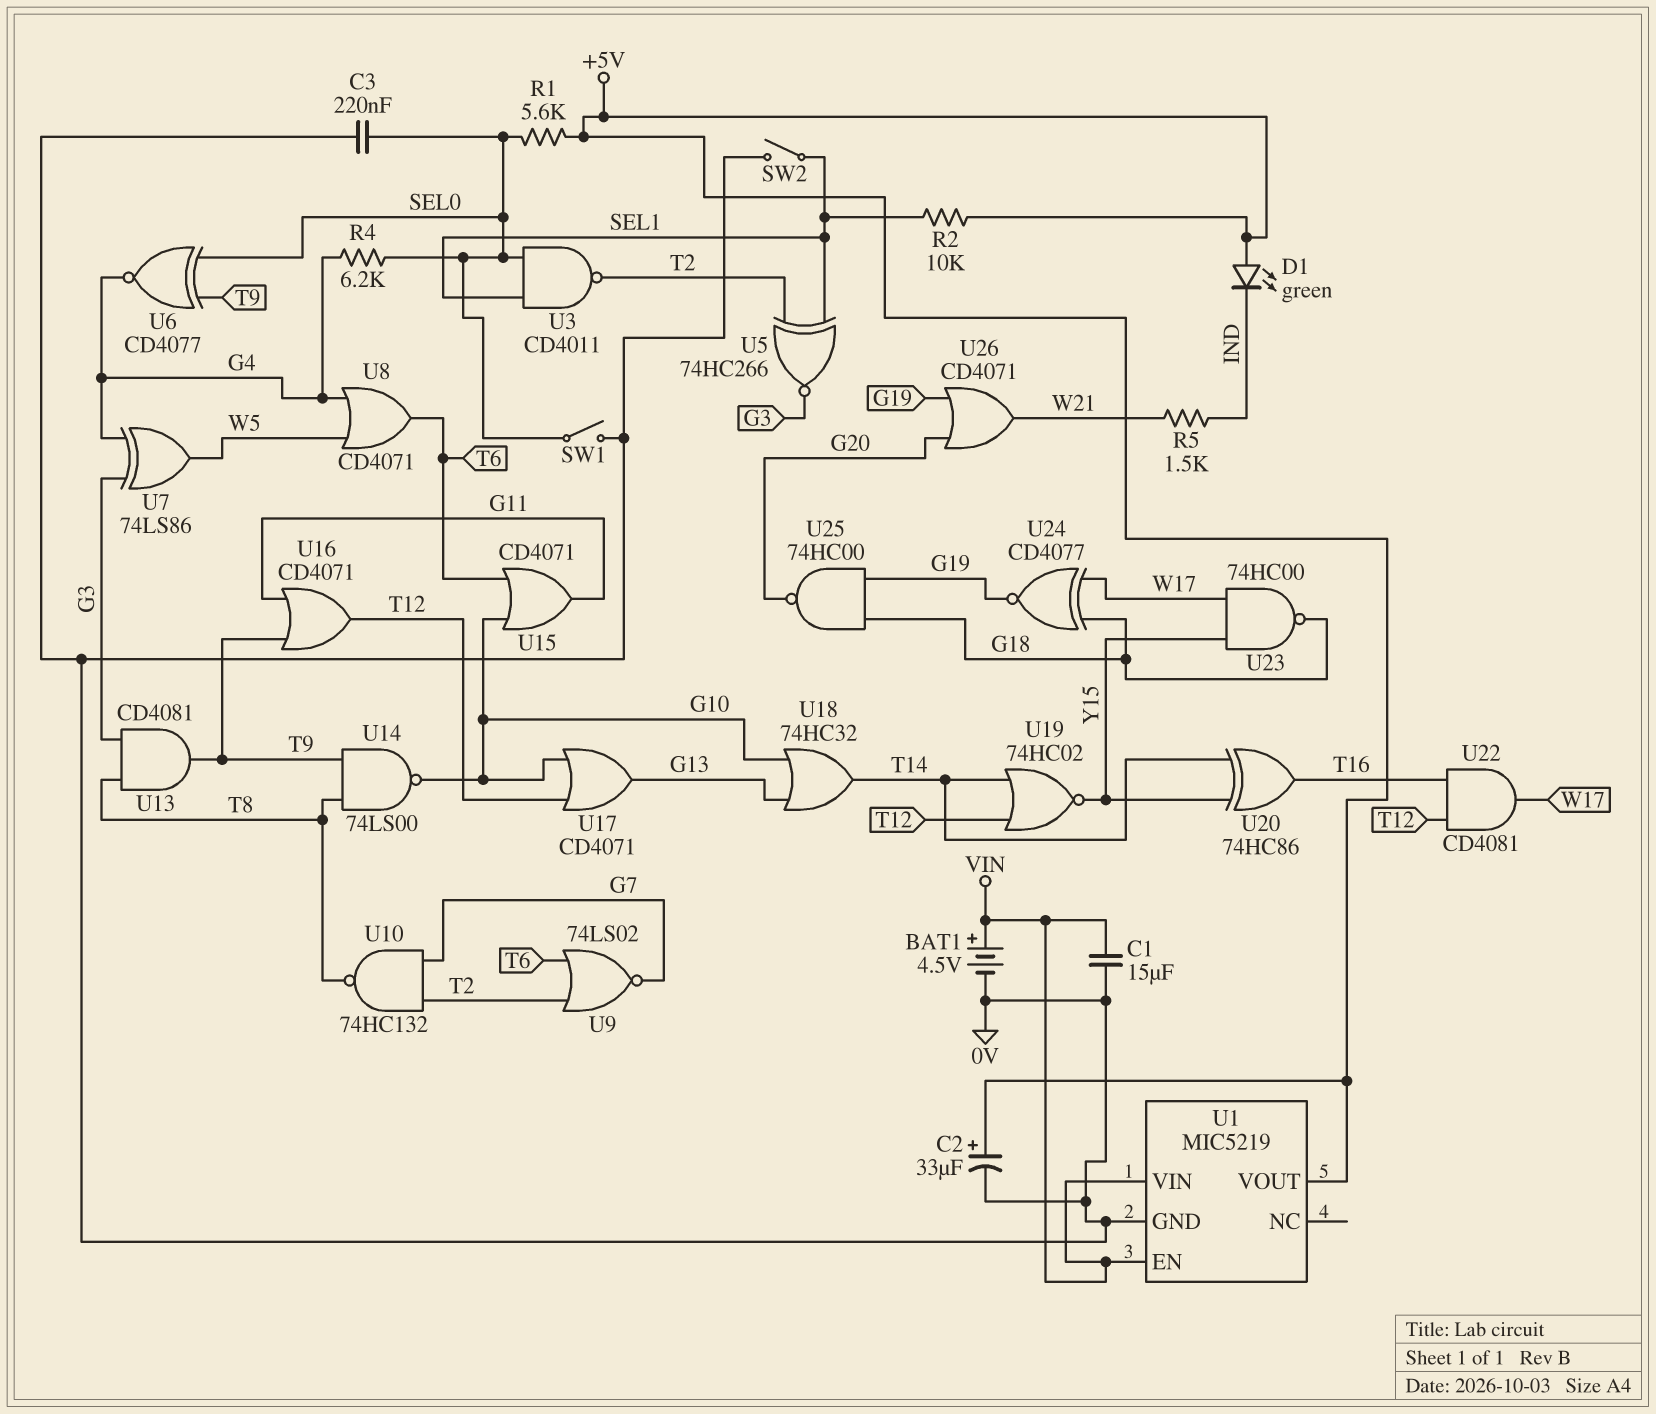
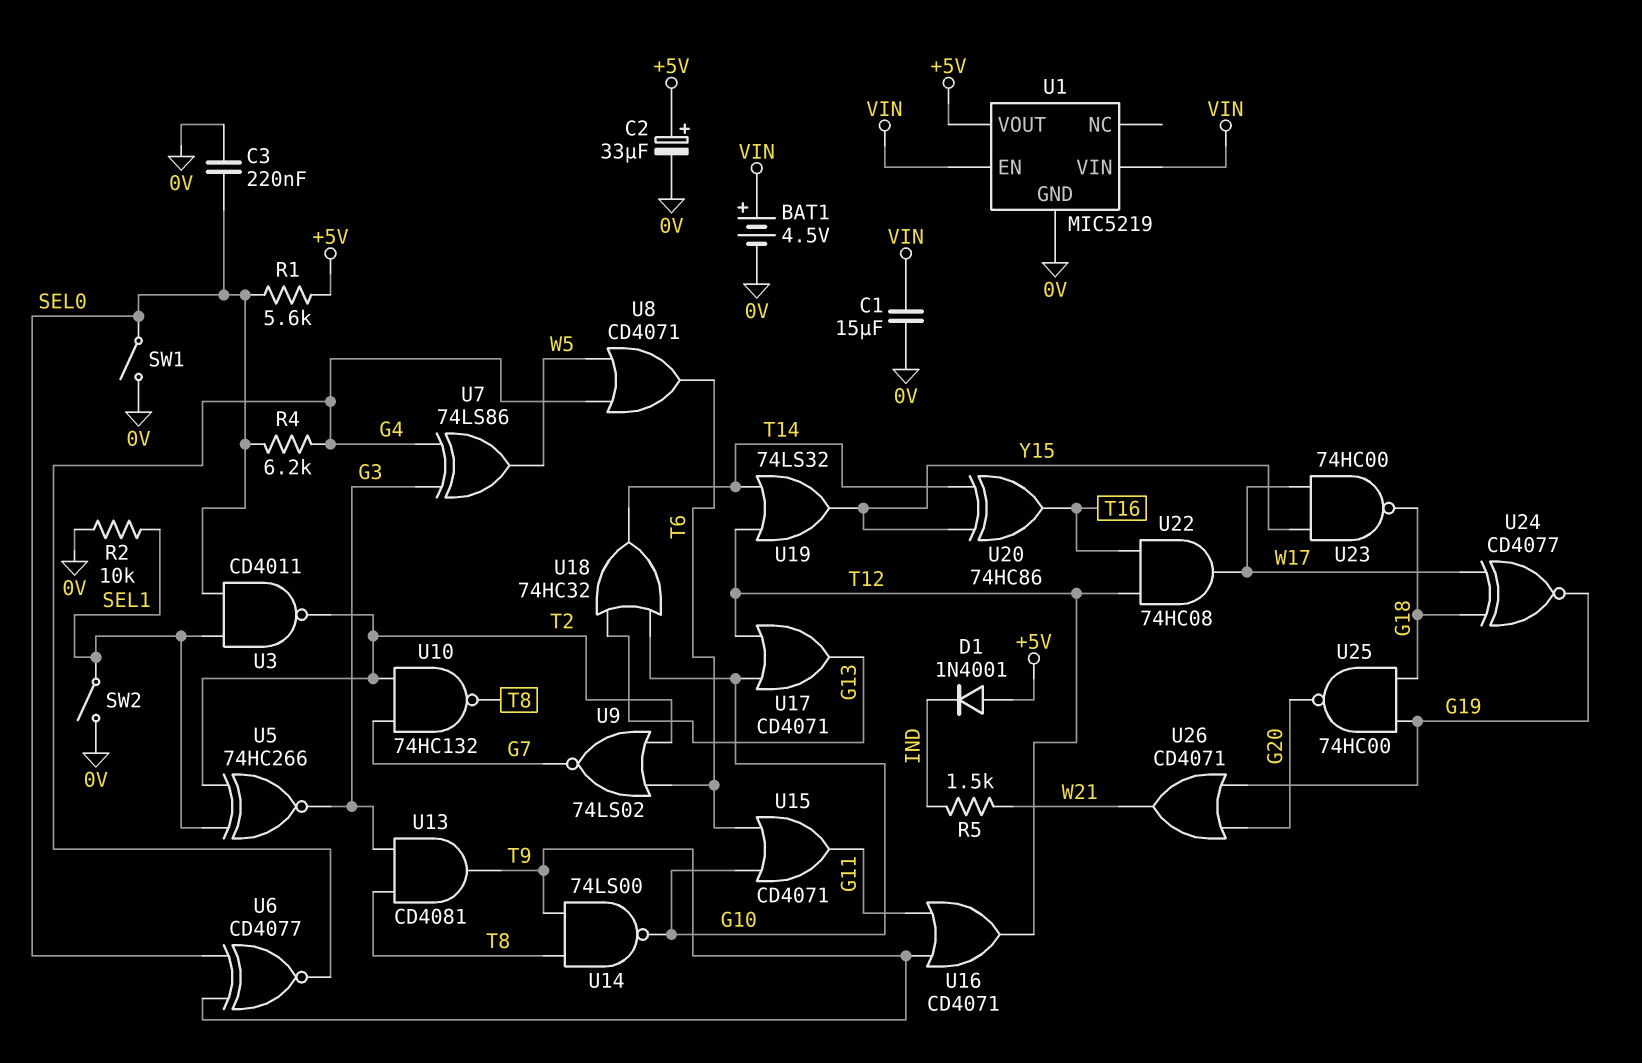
D1: LED green (A +5V, K IND) -> diode 1N4001 (A +5V, K IND)
R2: 10k (+5V, SEL1) -> 10k (0V, SEL1)
U19: NOR 74HC02 (in T12, in T14, out Y15) -> OR 74LS32 (in T12, in T14, out Y15)
U22: AND CD4081 (in T12, in T16, out W17) -> AND 74HC08 (in T12, in T16, out W17)

